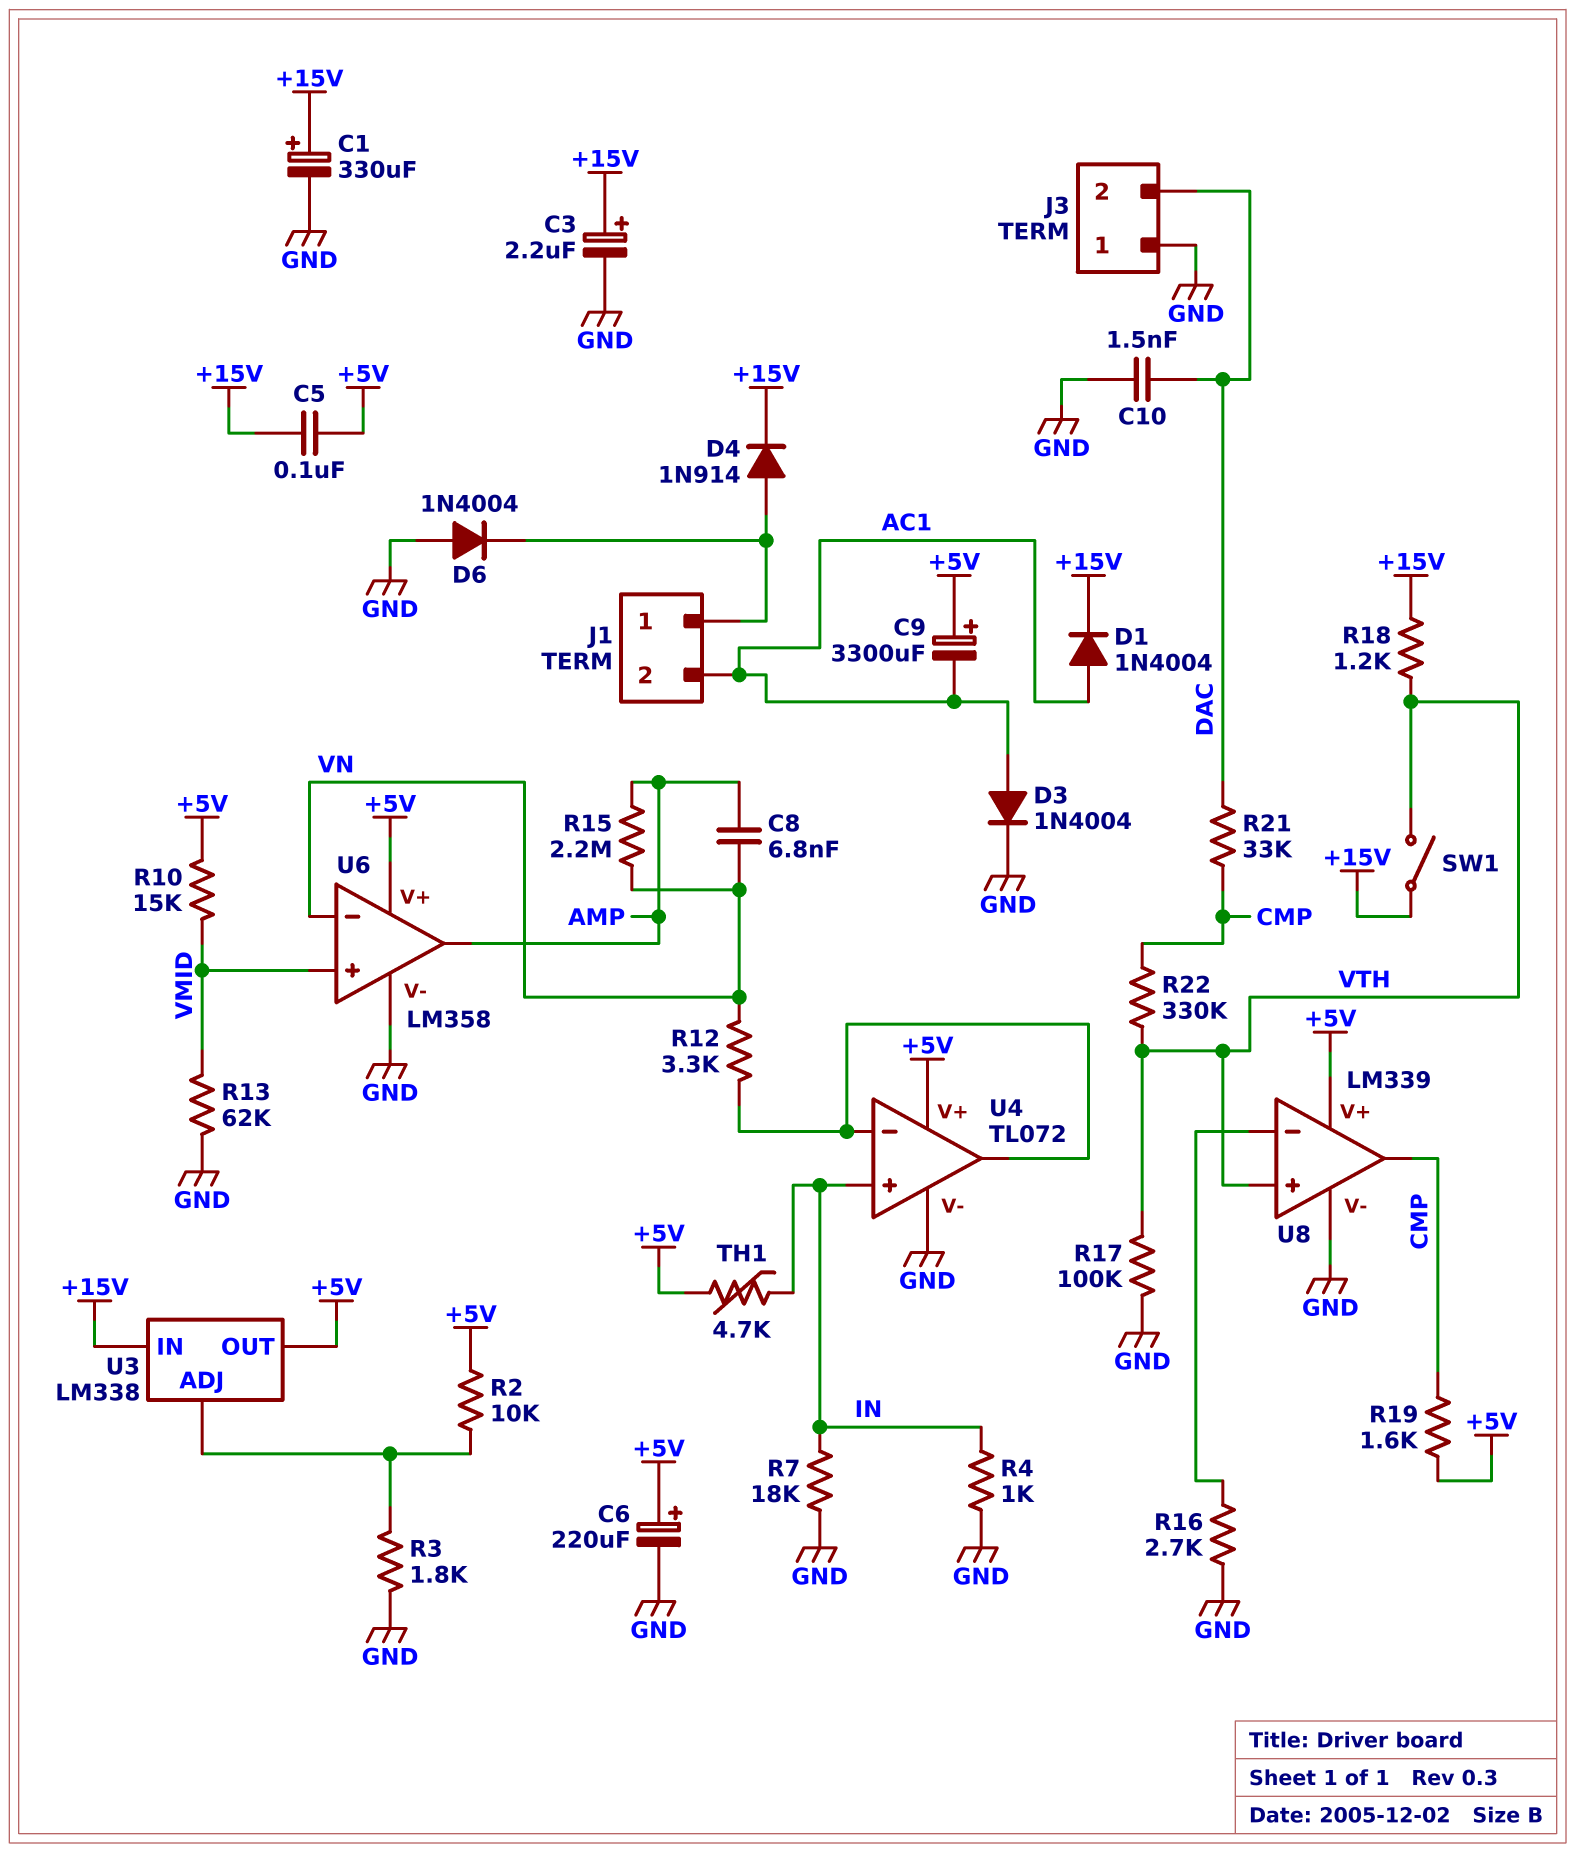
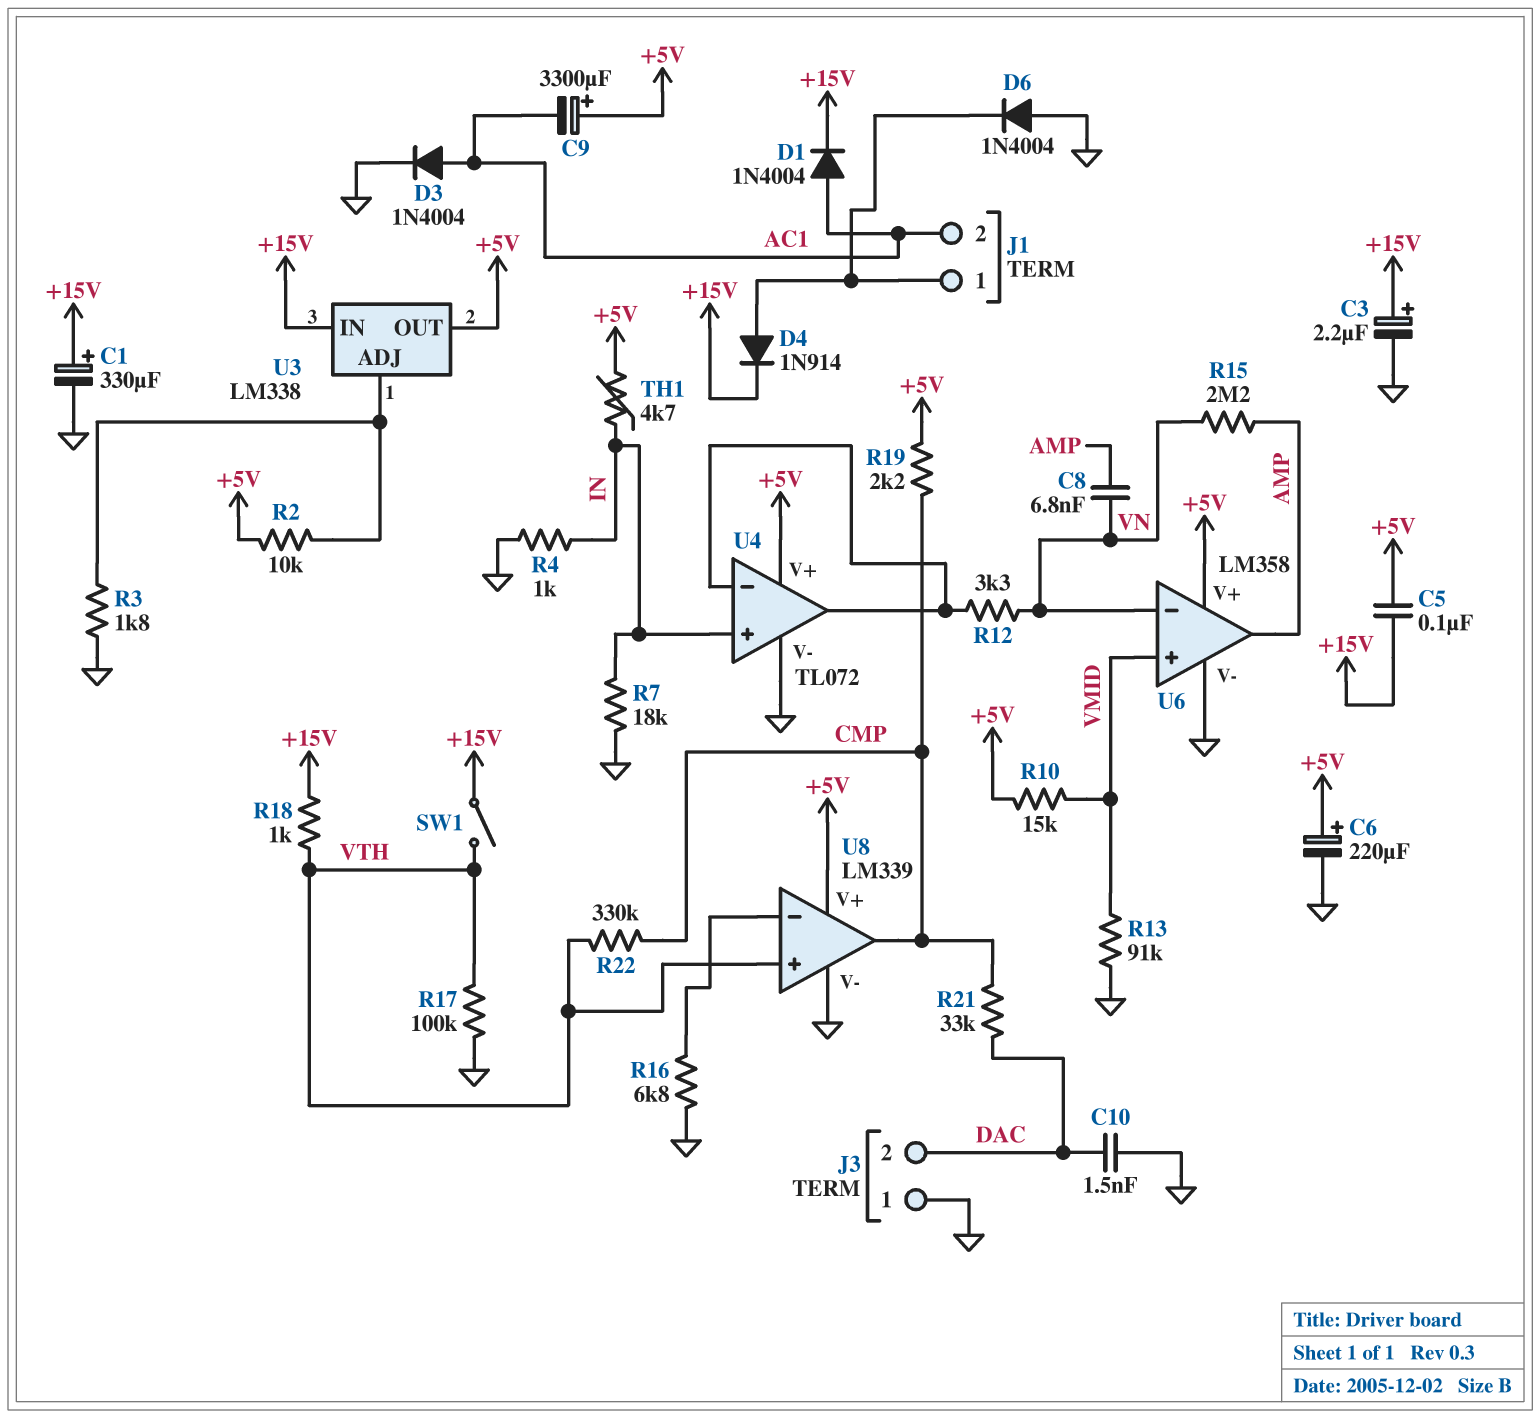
R13: 62k (GND, VMID) -> 91k (GND, VMID)
R16: 2.7k (GND, U8/in-) -> 6.8k (GND, U8/in-)
R18: 1.2k (+15V, VTH) -> 1k (+15V, VTH)
R19: 1.6k (+5V, CMP) -> 2.2k (+5V, CMP)

